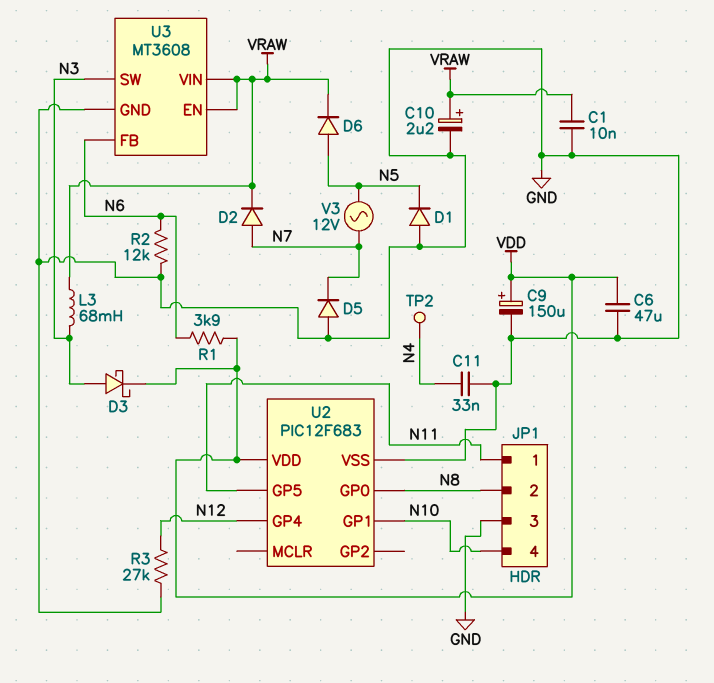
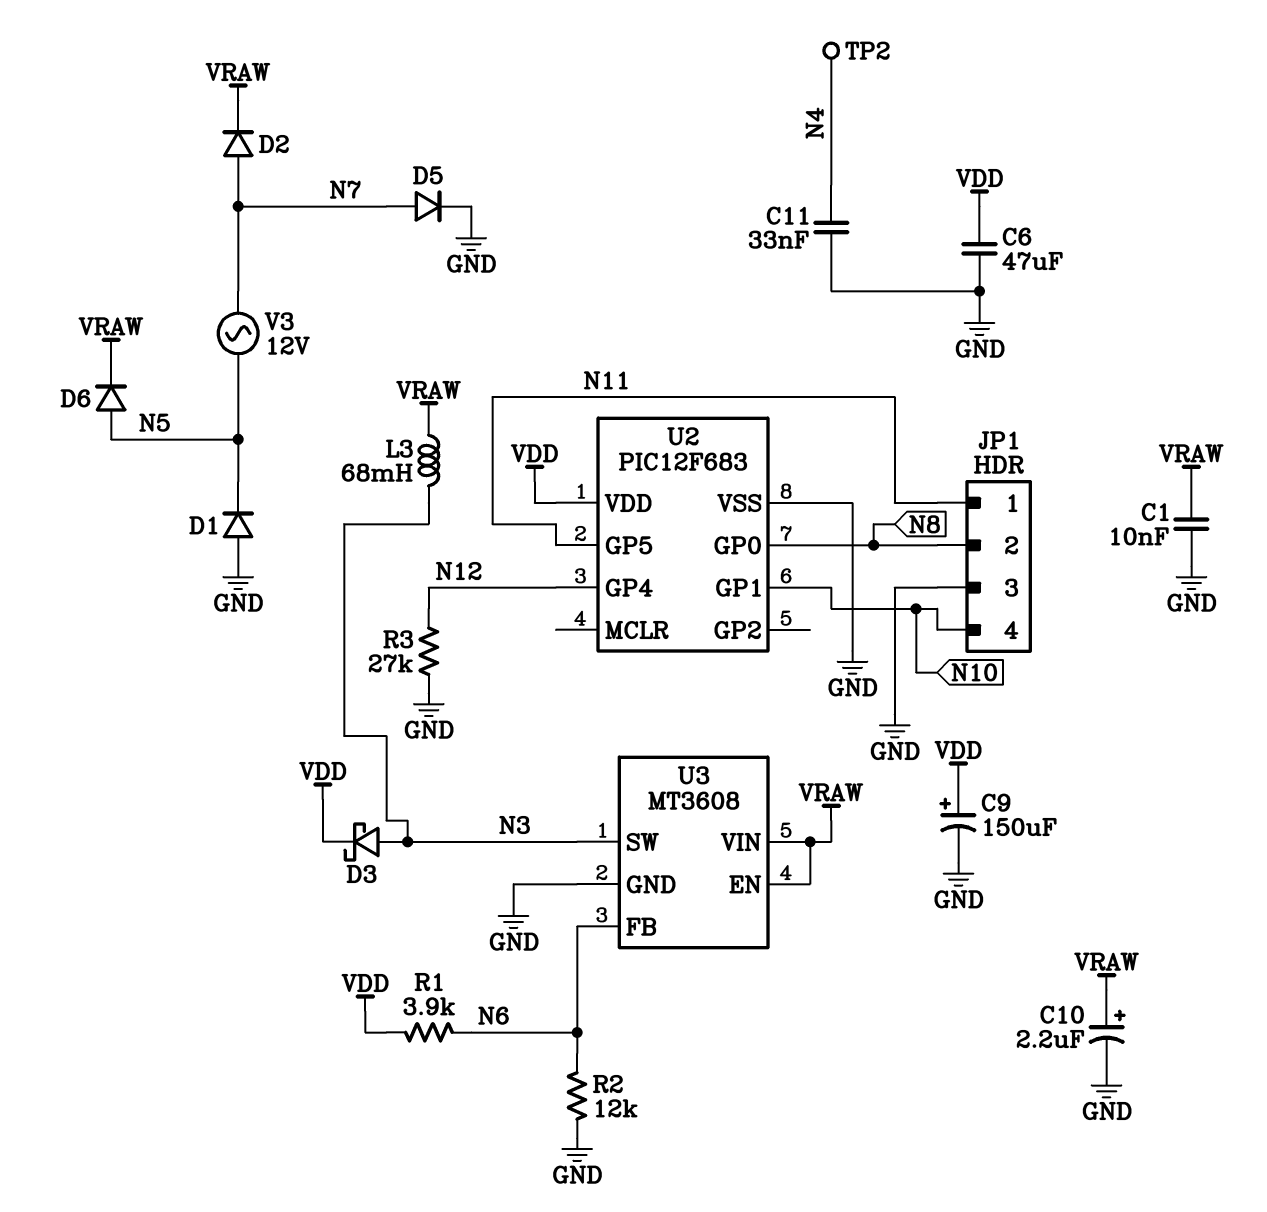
D5: diode (A GND, K N7) -> diode (A N7, K GND)

